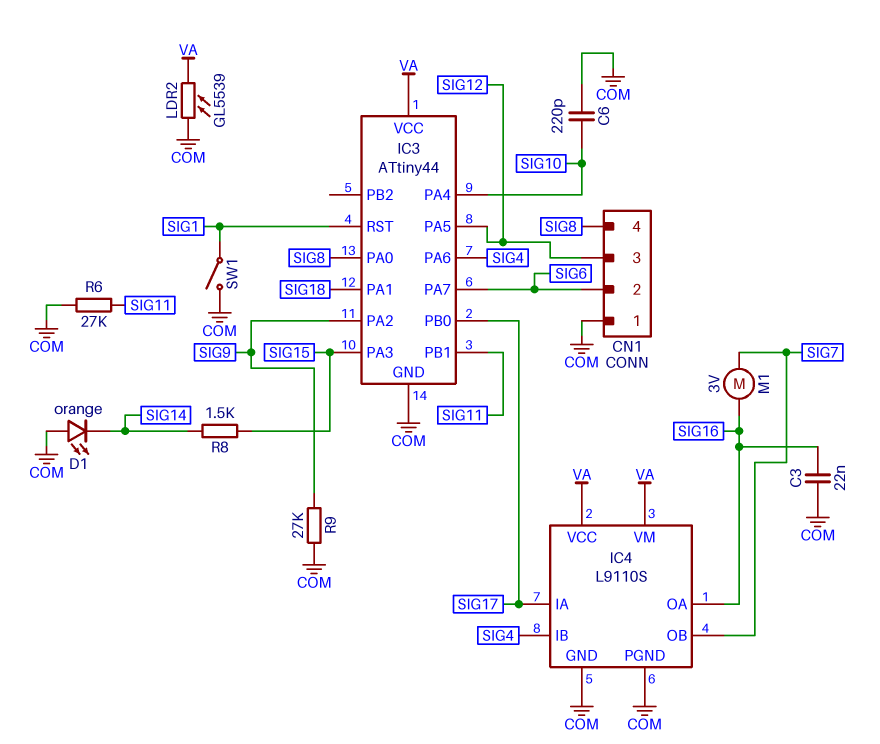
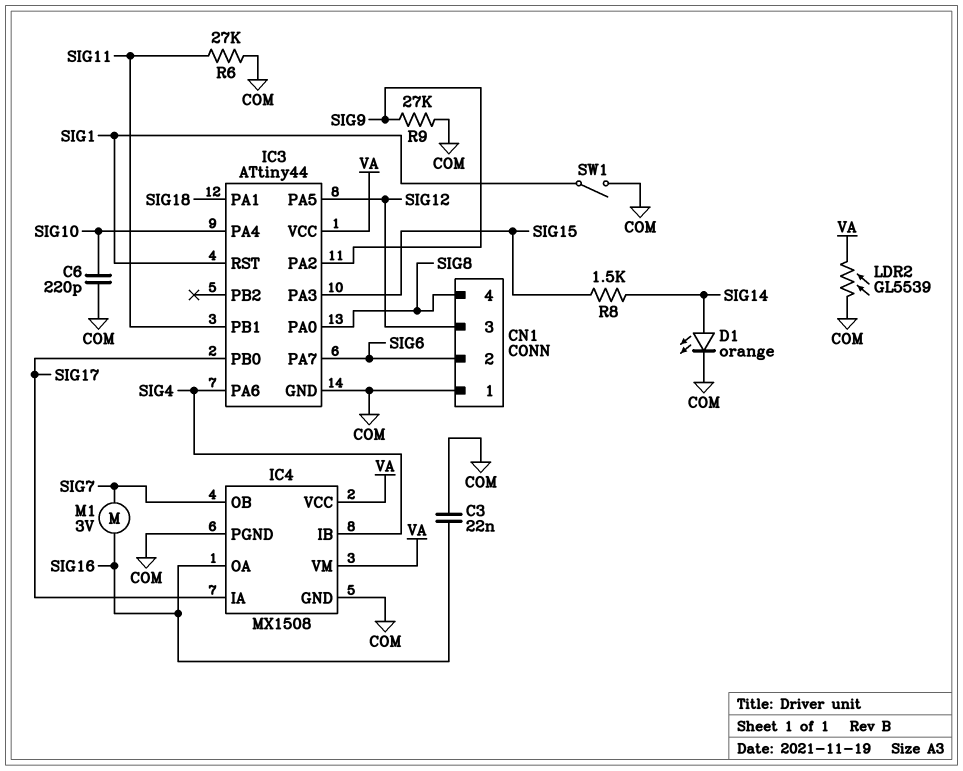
D1: LED orange (A COM, K SIG14) -> LED orange (A SIG14, K COM)
IC4: L9110S -> MX1508

